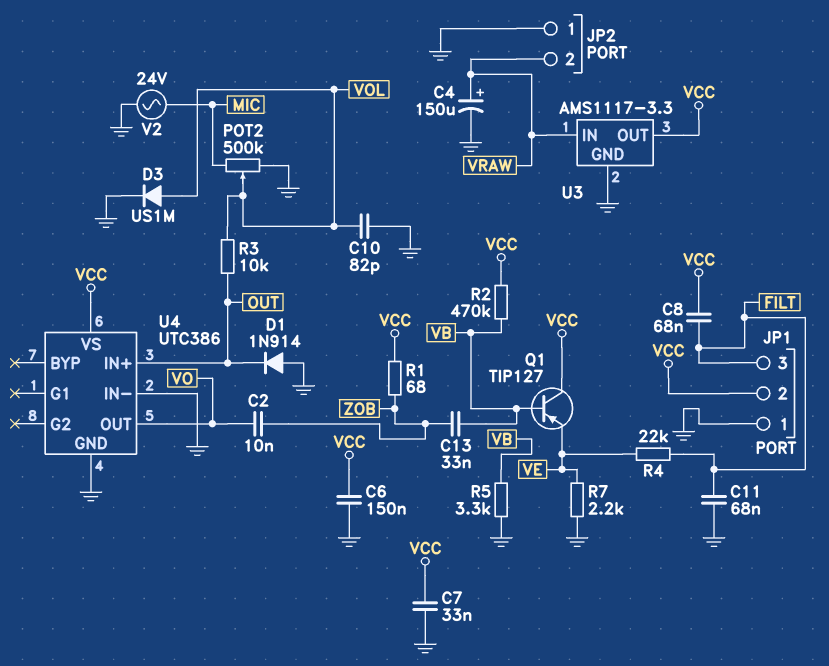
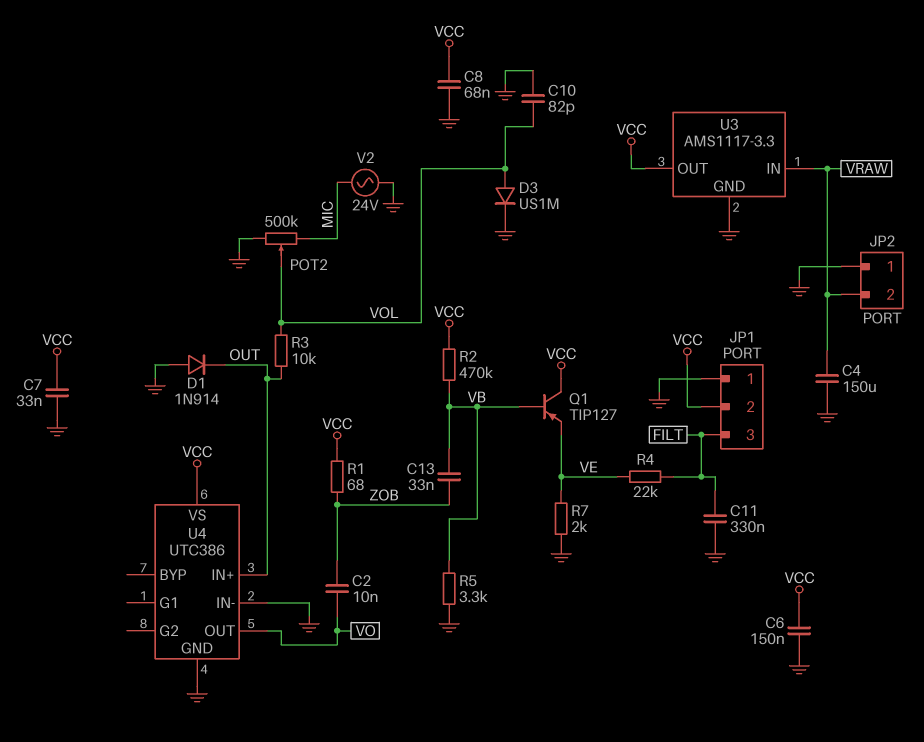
C4: 150uF (plus VRAW, minus GND) -> 150uF (GND, VRAW)
C8: 68nF (FILT, VCC) -> 68nF (GND, VCC)
C11: 68nF (FILT, GND) -> 330nF (FILT, GND)
R7: 2.2k (GND, VE) -> 2k (GND, VE)

